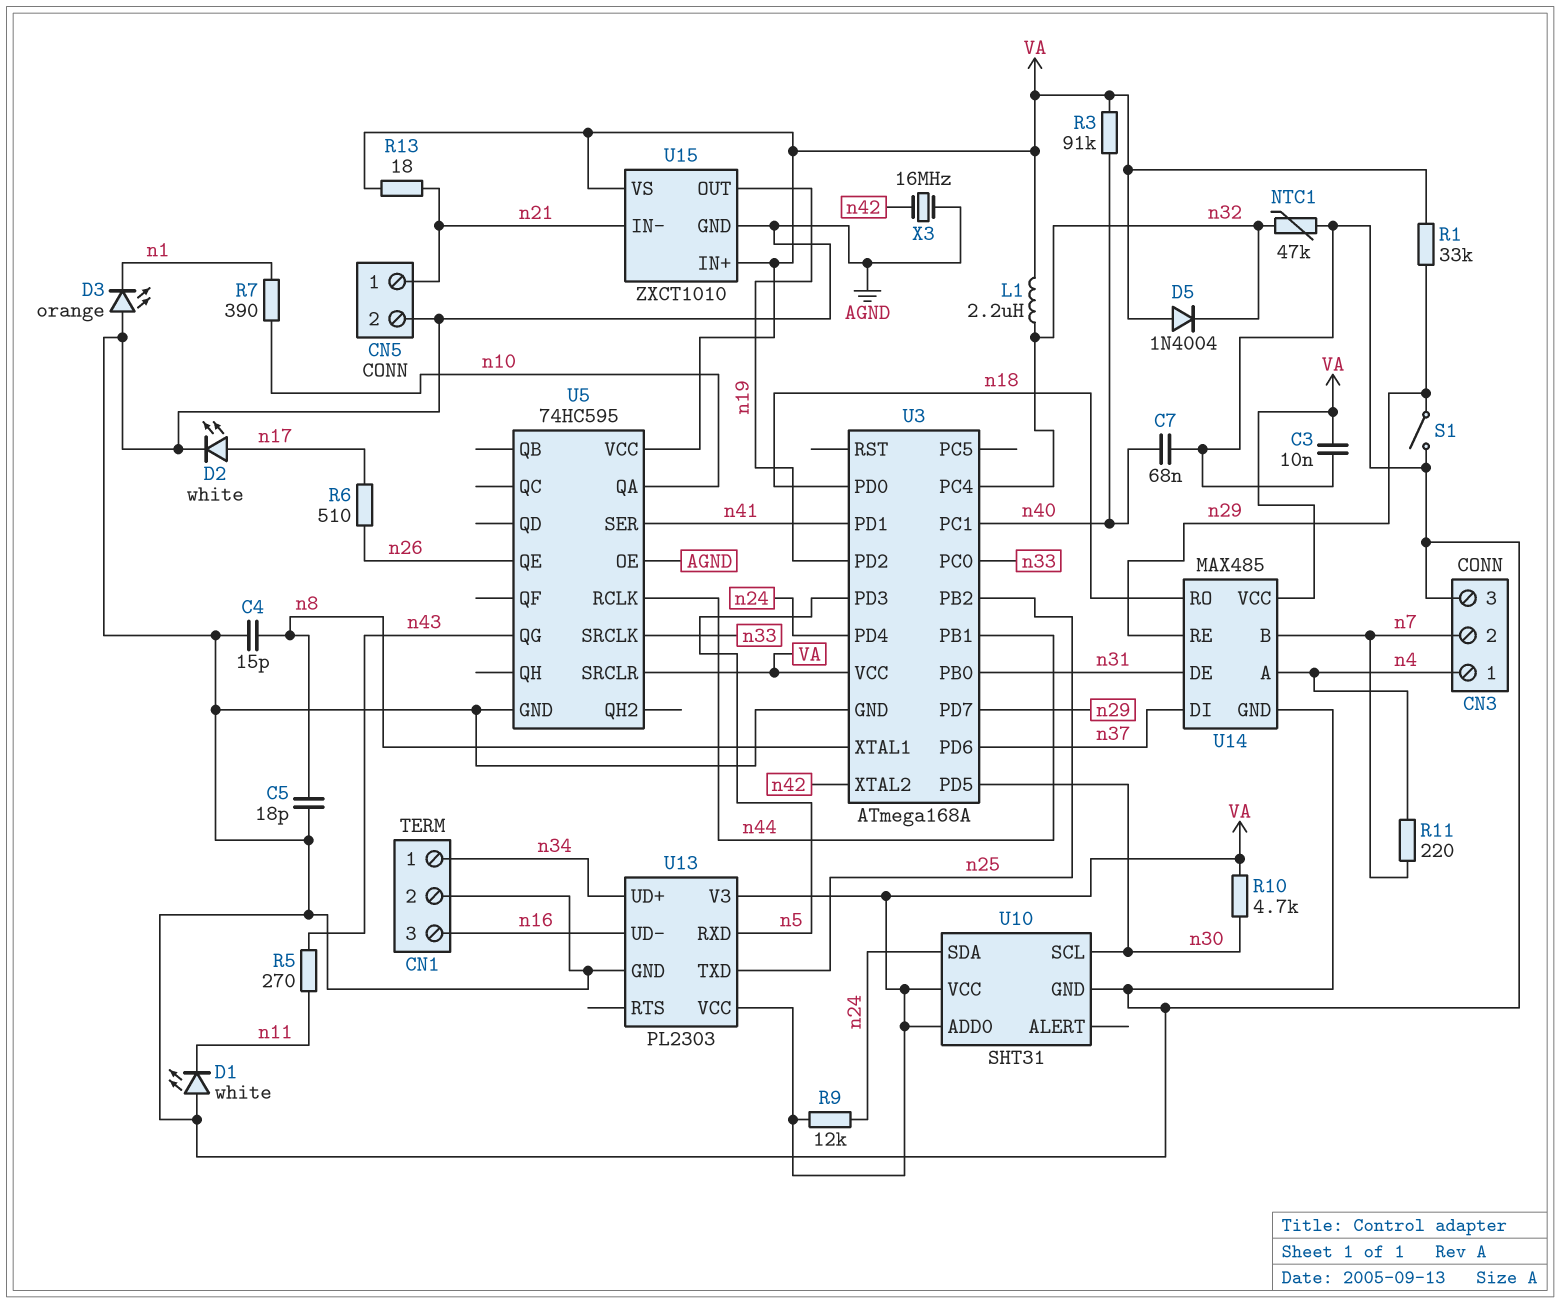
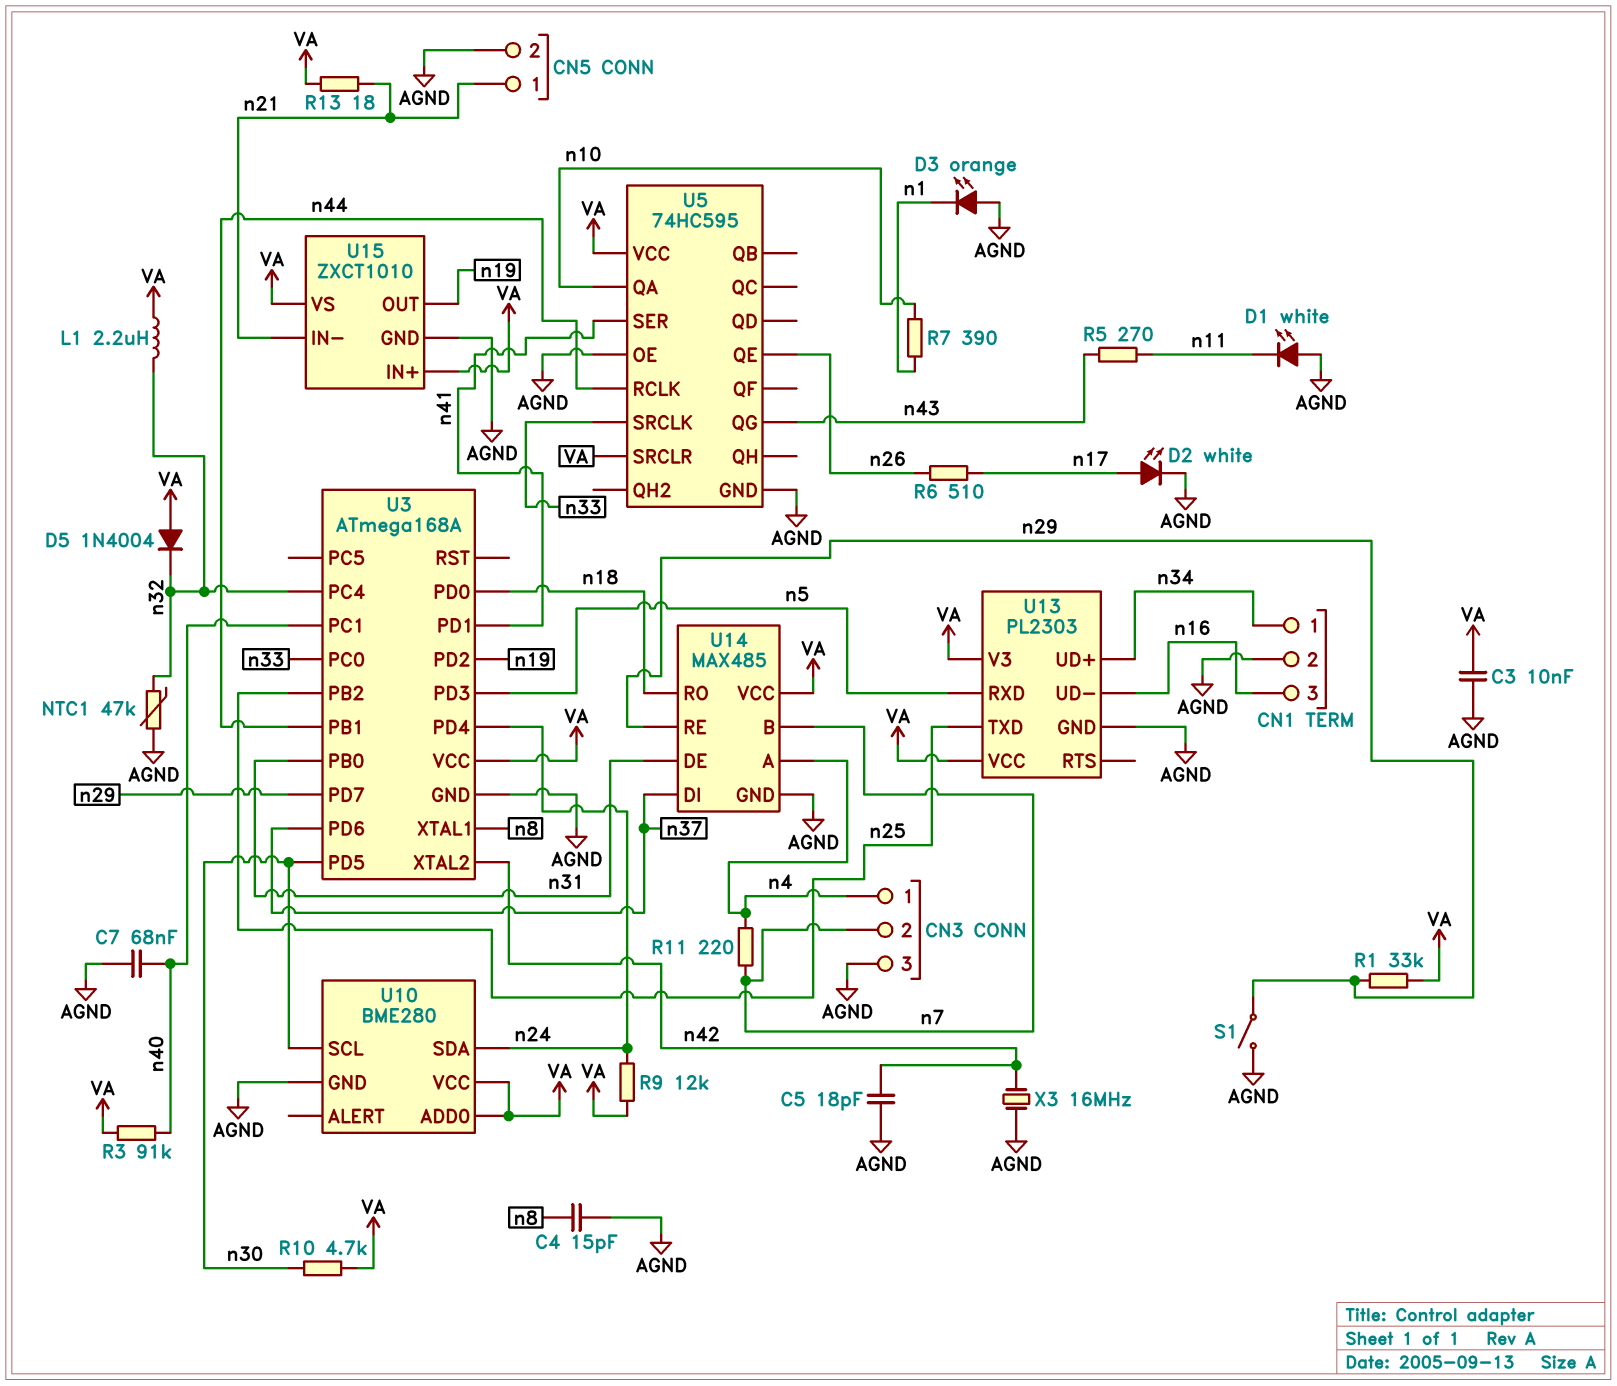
C5: 18pF (AGND, n8) -> 18pF (AGND, n42)
U10: SHT31 -> BME280

